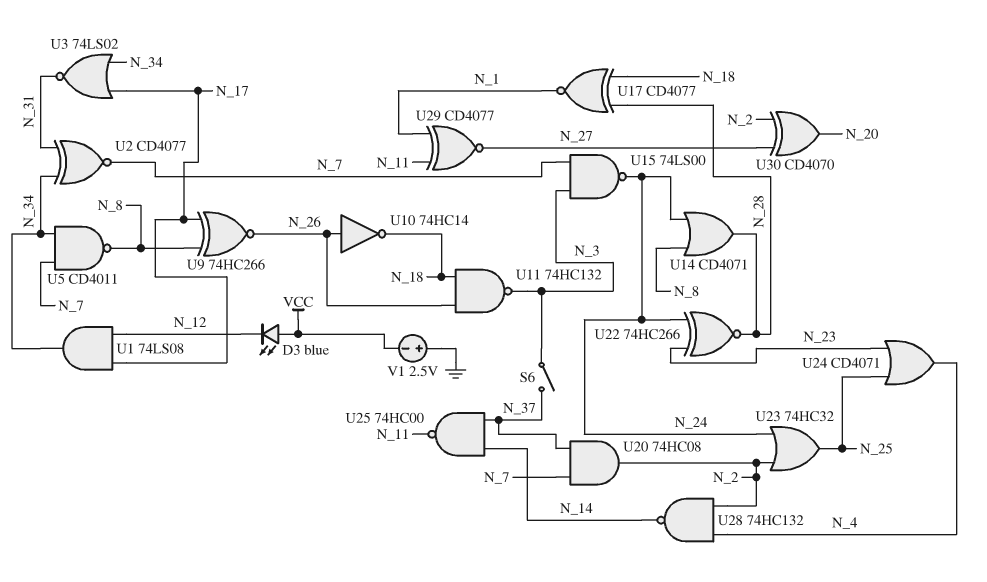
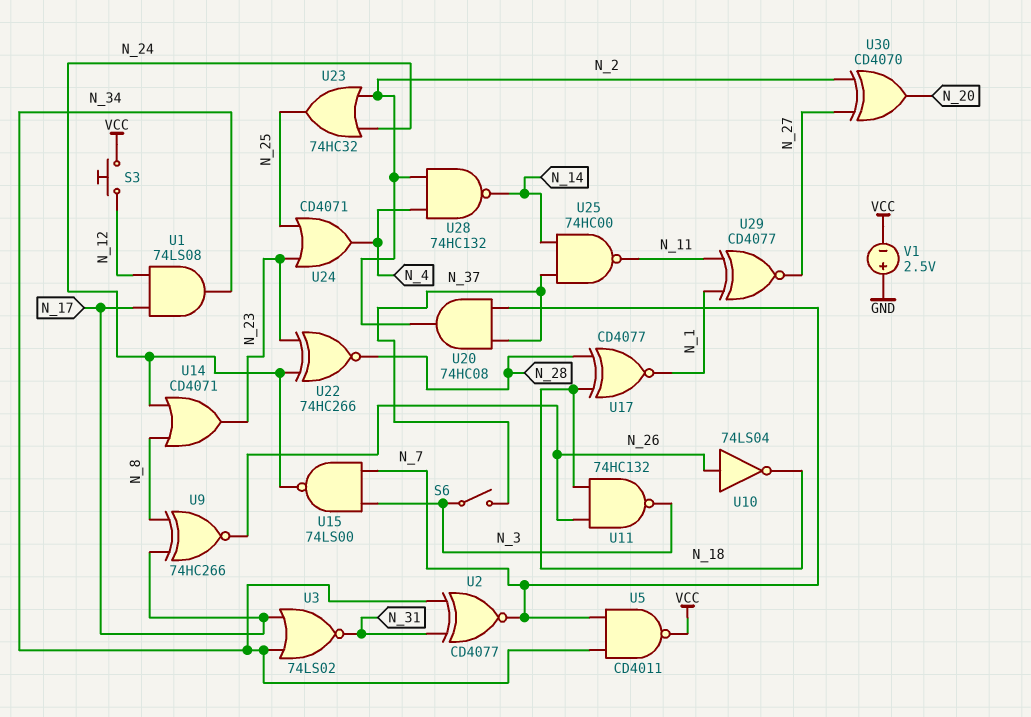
D3: LED blue (A VCC, K N_12) -> none
S3: none -> button (N_12, VCC)
U5: NAND CD4011 (in N_7, in N_34, out N_8) -> NAND CD4011 (in N_7, in N_34, out VCC)
U10: NOT 74HC14 (in N_26, out N_18) -> NOT 74LS04 (in N_26, out N_18)
U14: OR CD4071 (in N_8, in N_24, out N_28) -> OR CD4071 (in N_8, in N_24, out N_23)

